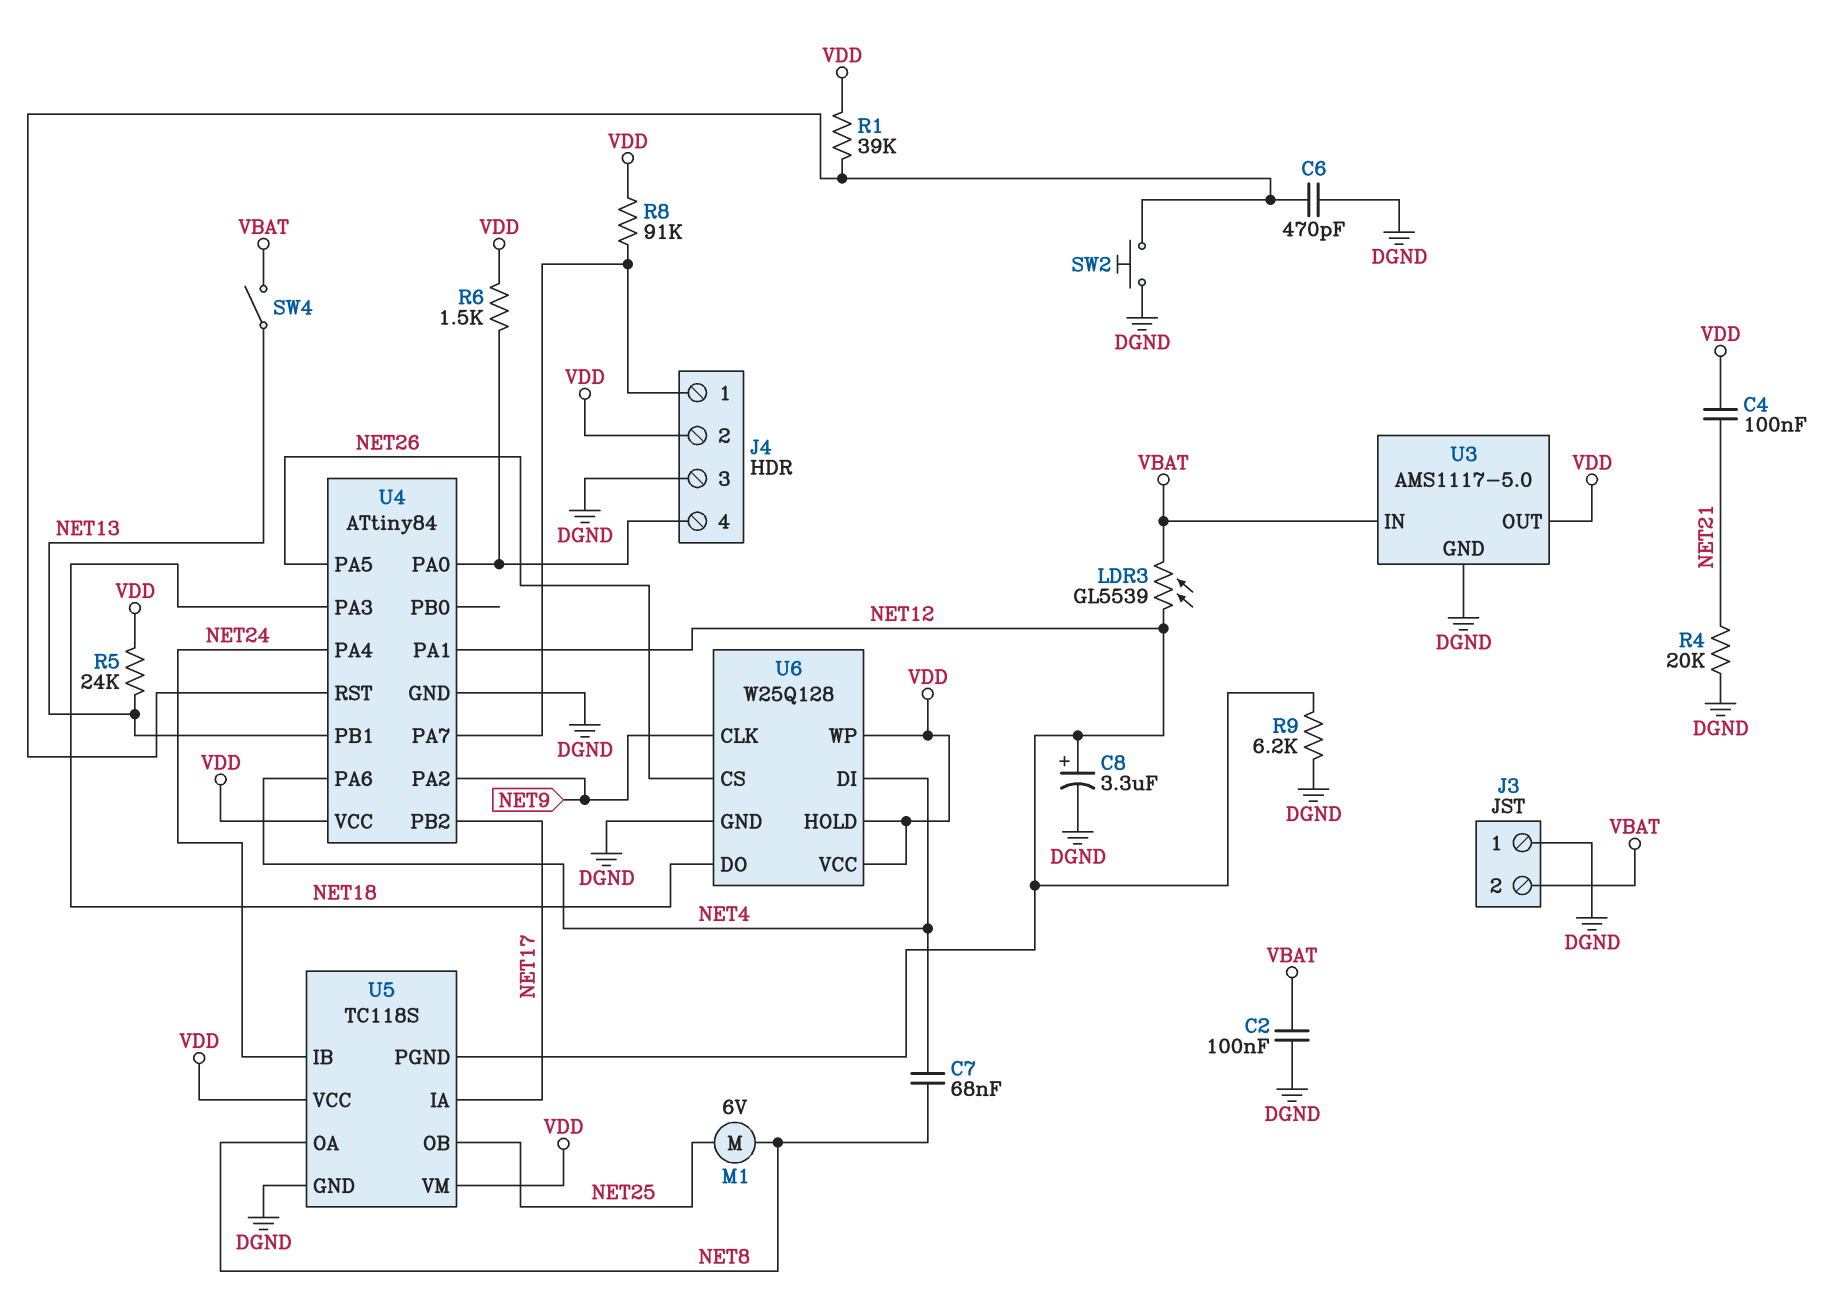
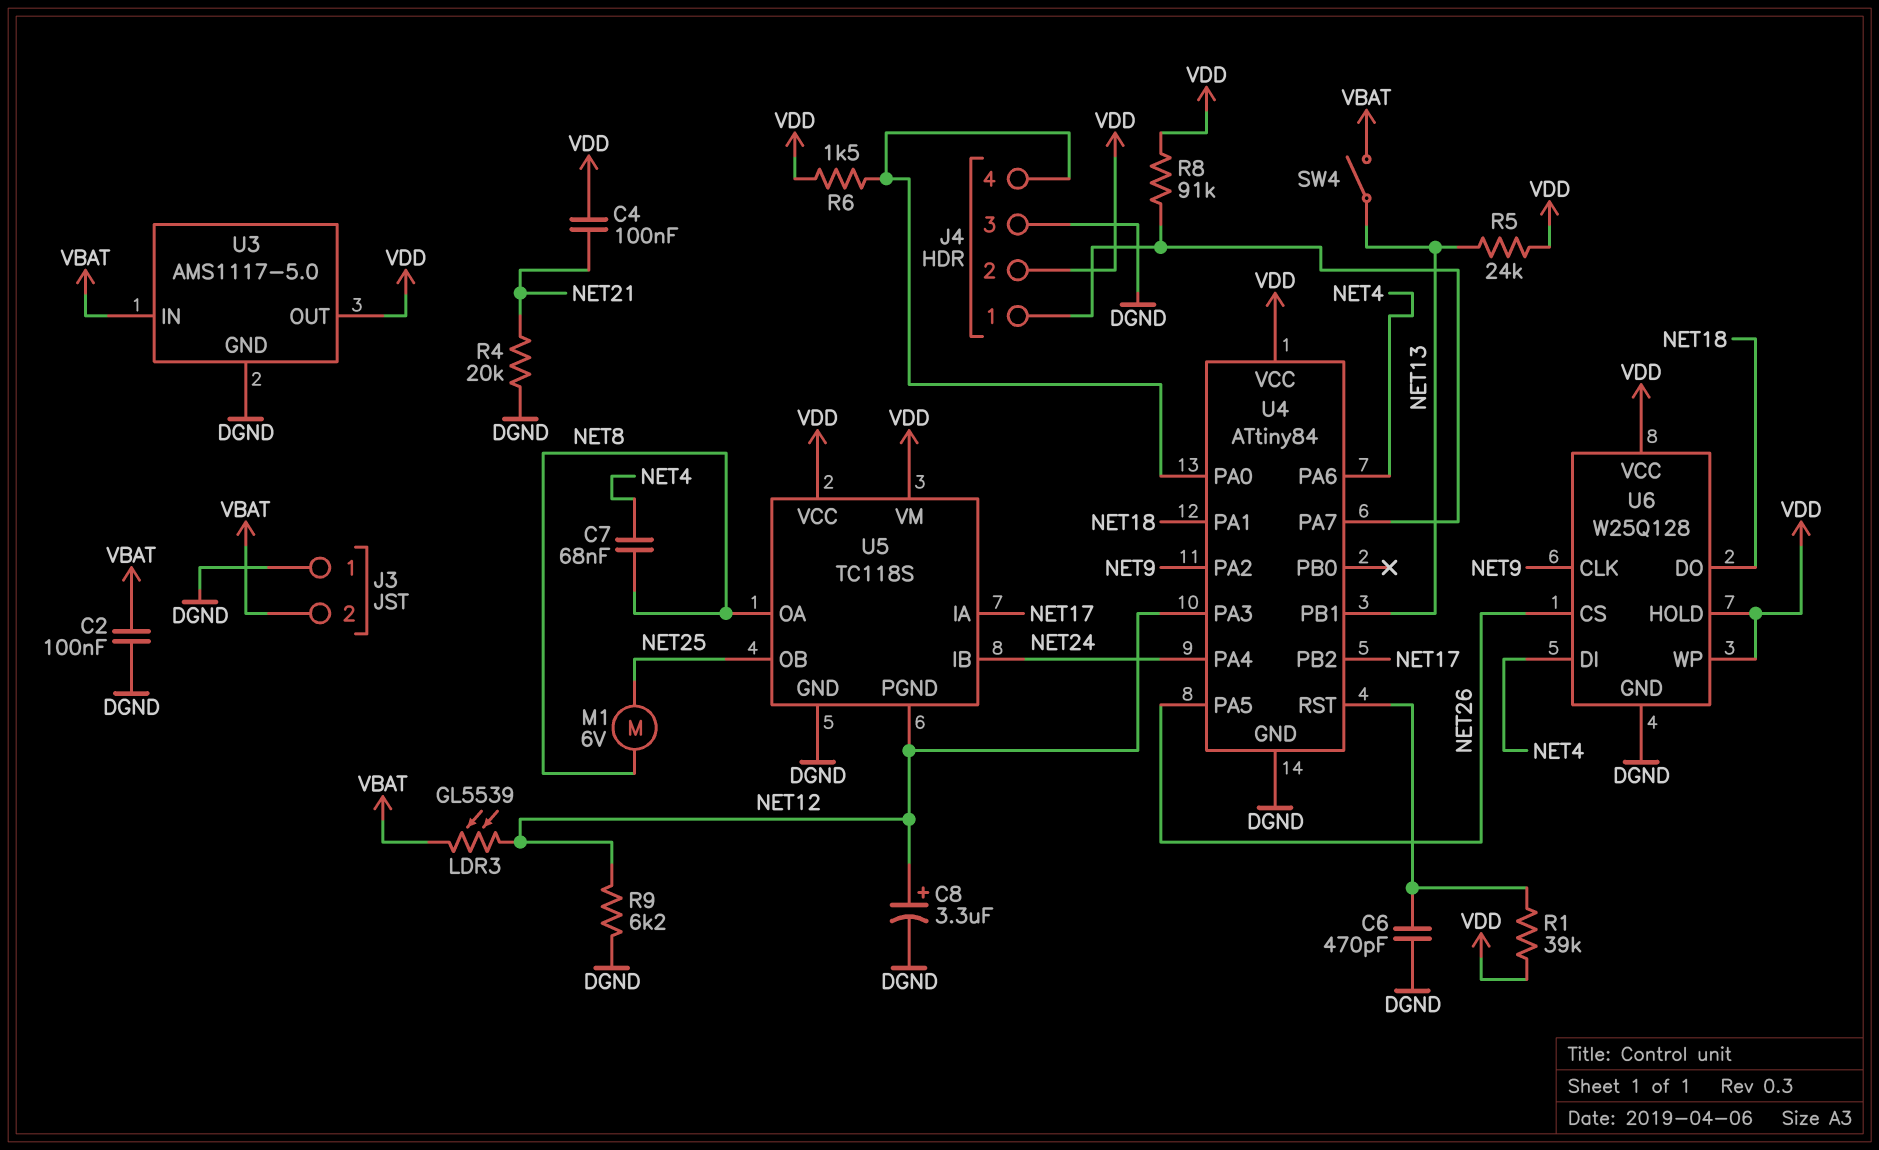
SW2: button (DGND, U4/RST) -> none
U4 pin PA1: NET12 -> NET18
U4 pin PA3: NET18 -> NET12

